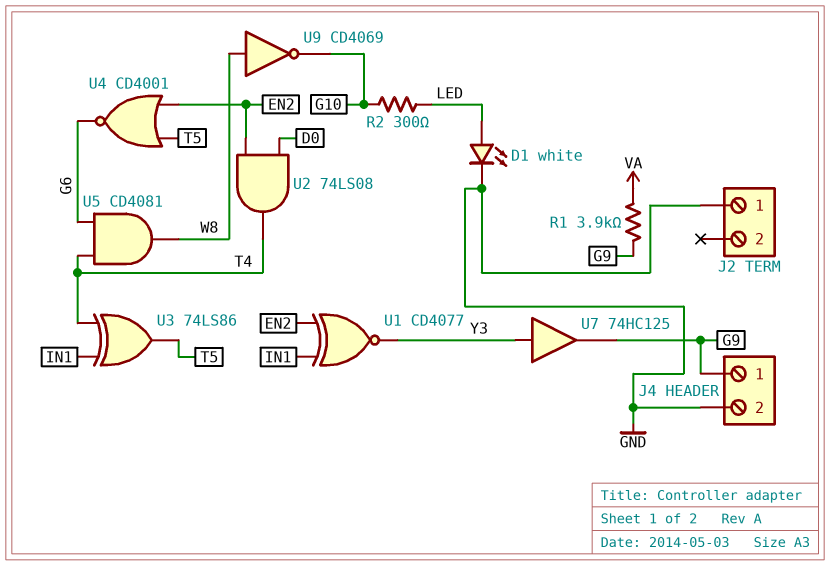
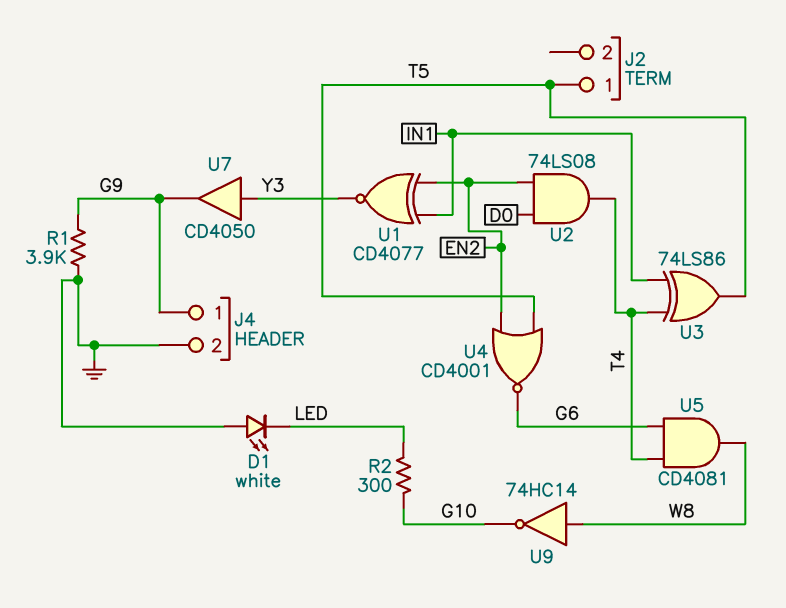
D1: LED white (A LED, K GND) -> LED white (A GND, K LED)
J2 pin 1: GND -> T5
R1: 3.9k (G9, VA) -> 3.9k (G9, GND)
U7: buffer 74HC125 (in Y3, out G9) -> buffer CD4050 (in Y3, out G9)
U9: NOT CD4069 (in W8, out G10) -> NOT 74HC14 (in W8, out G10)

